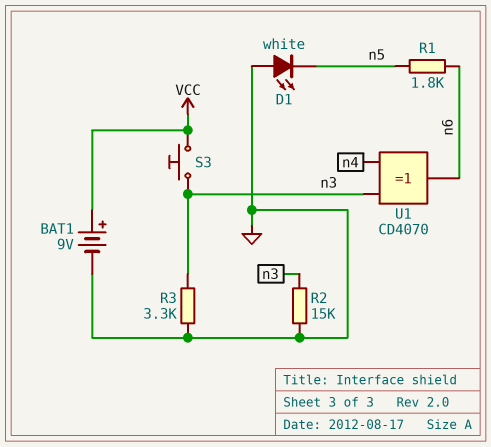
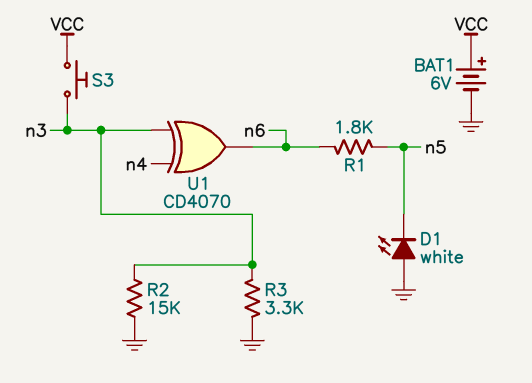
BAT1: 9V (plus VCC, minus GND) -> 6V (plus VCC, minus GND)

